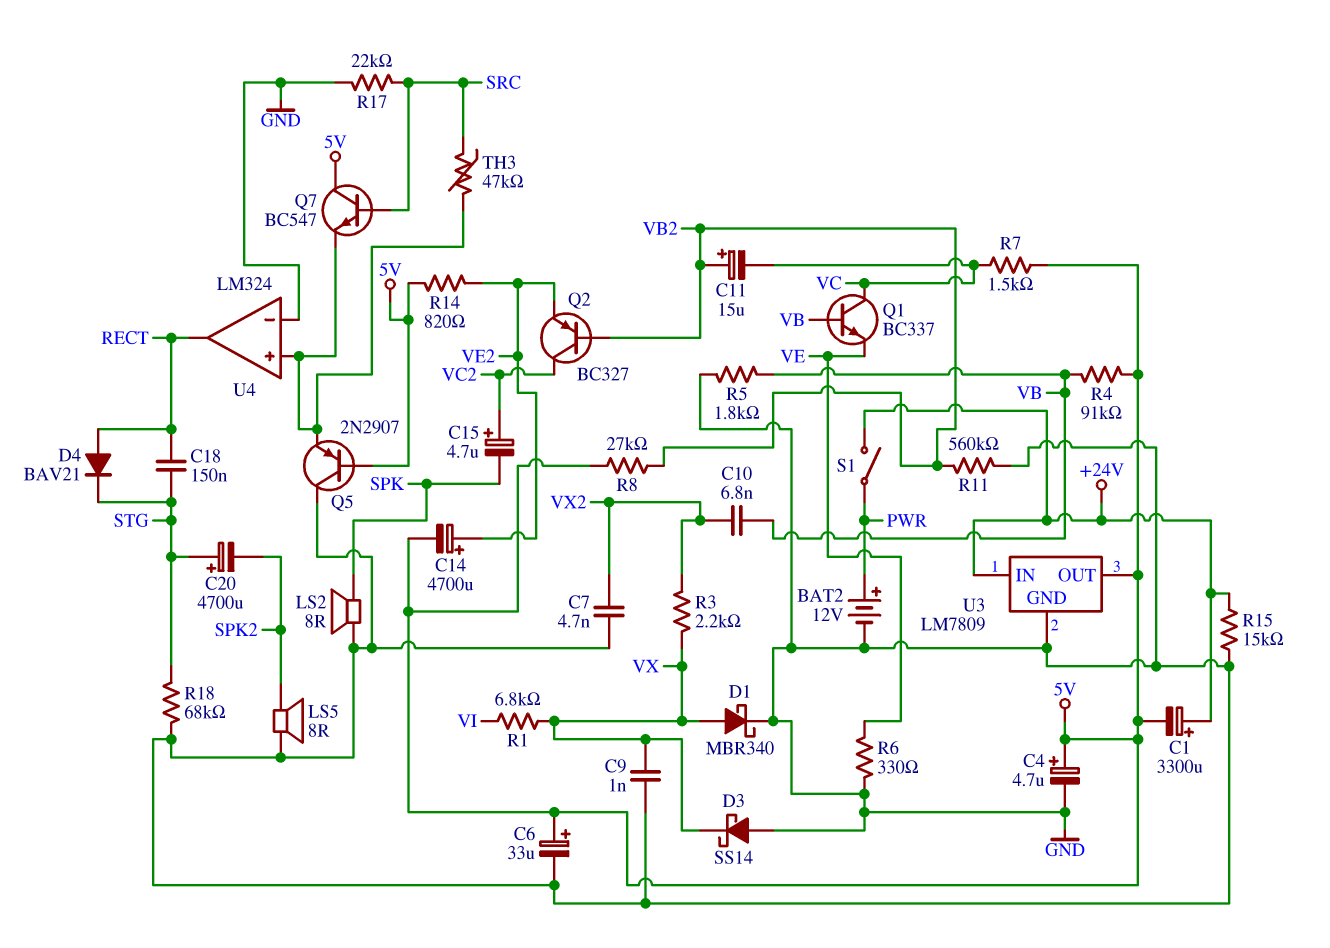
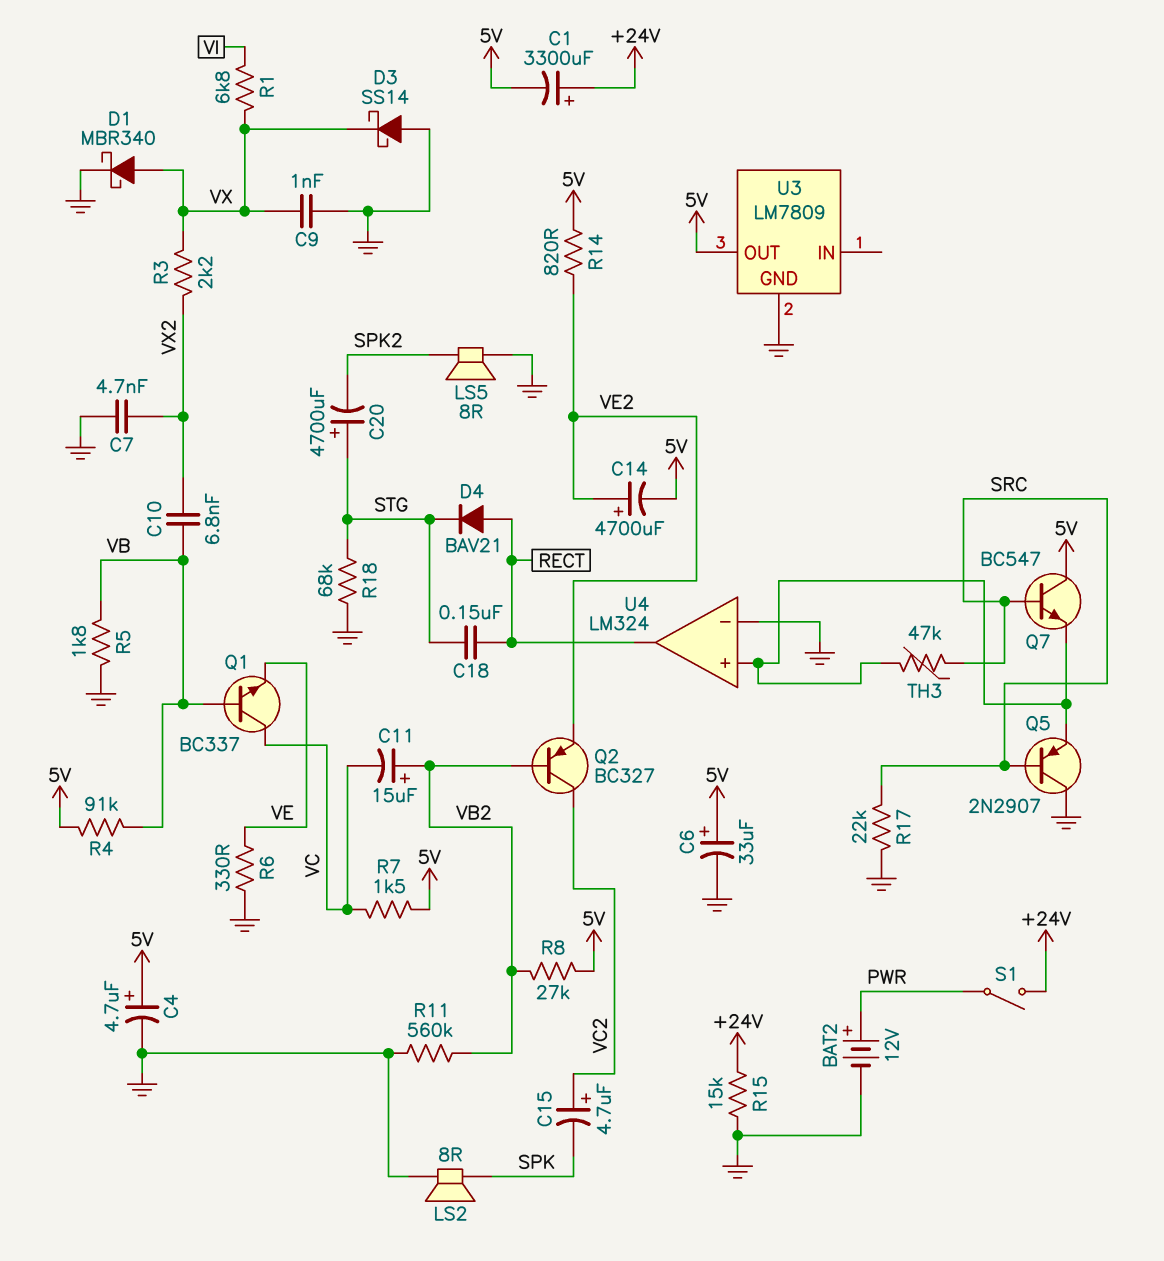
Q5: PNP 2N2907 (B 5V, C GND, E U4/in+) -> PNP 2N2907 (B SRC, C GND, E U4/in+)
U3 pin IN: +24V -> none

